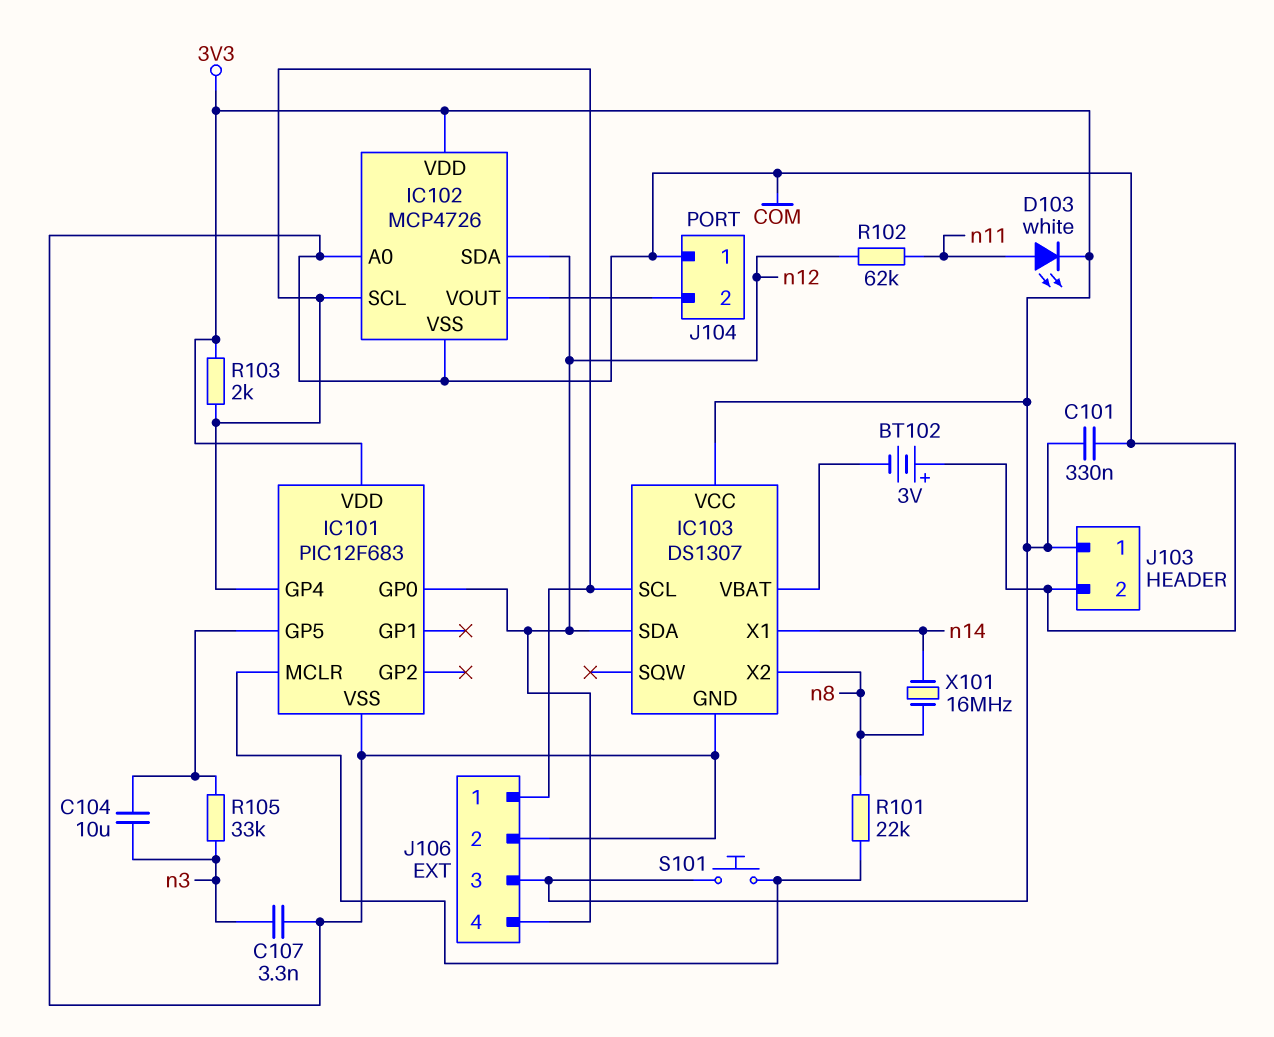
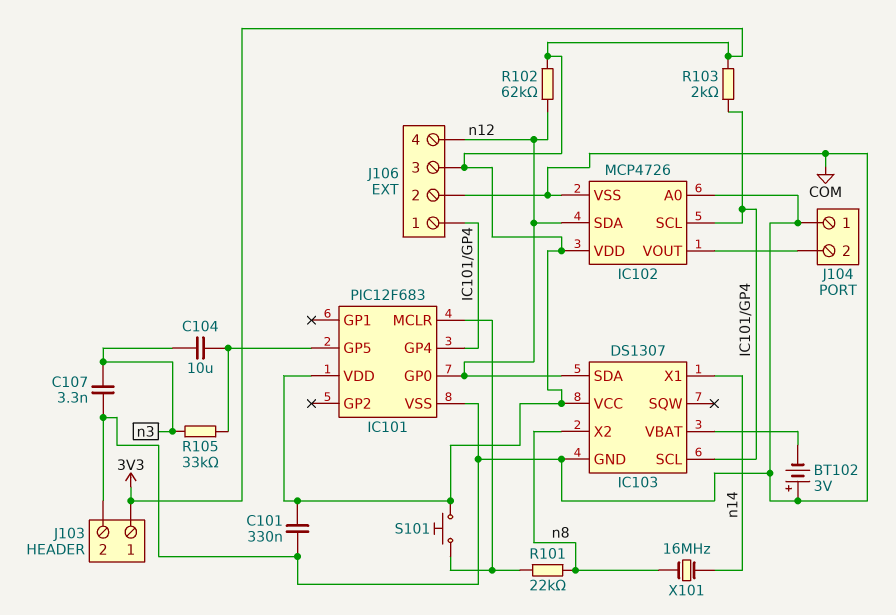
D103: LED white (A n11, K 3V3) -> none
R102: 62k (n11, n12) -> 62k (3V3, n12)

